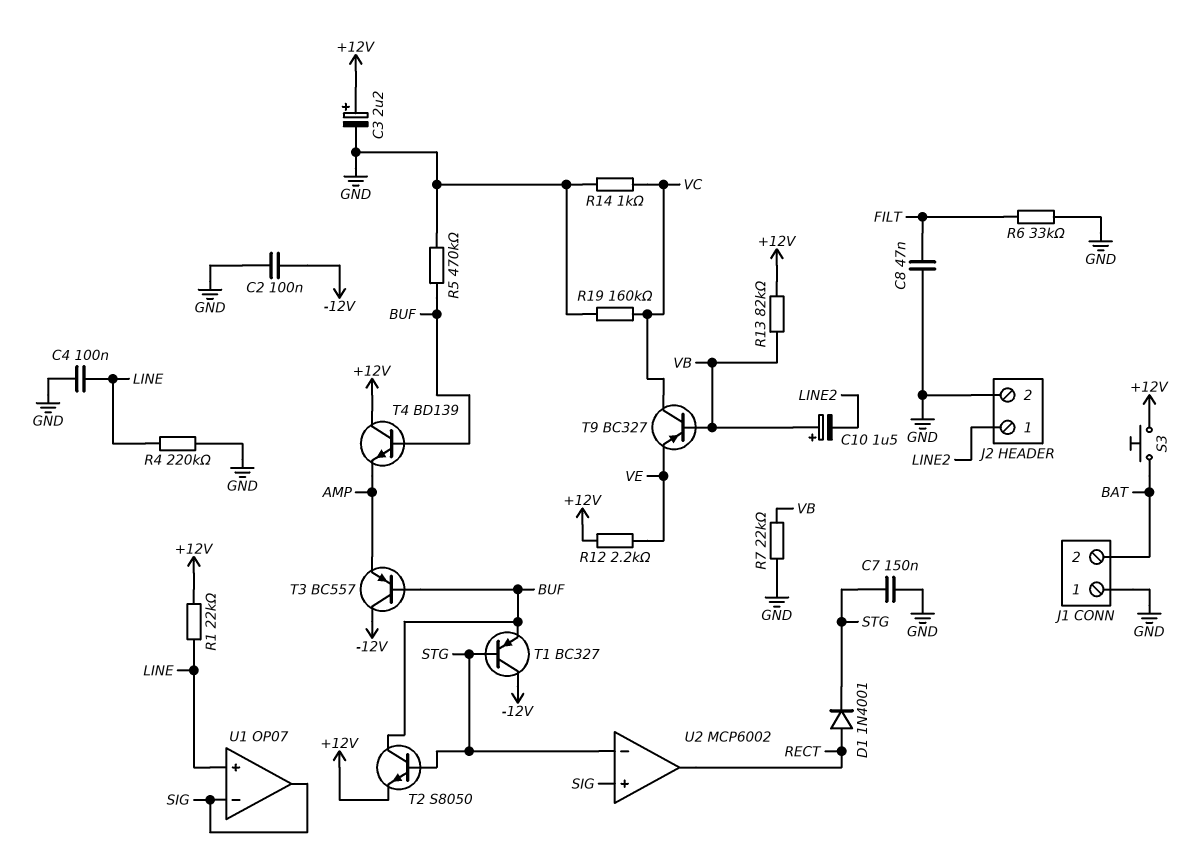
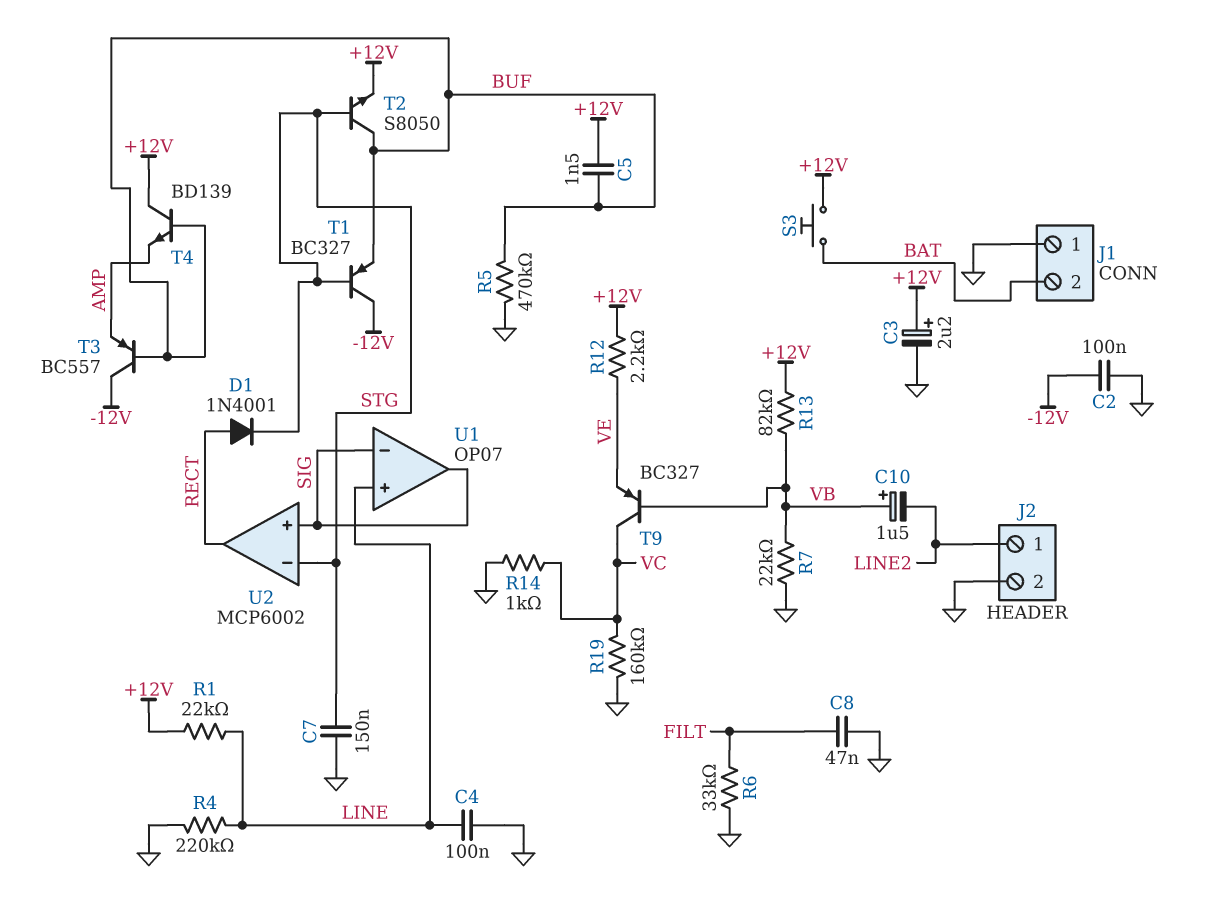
C5: none -> 1.5nF (+12V, BUF)

